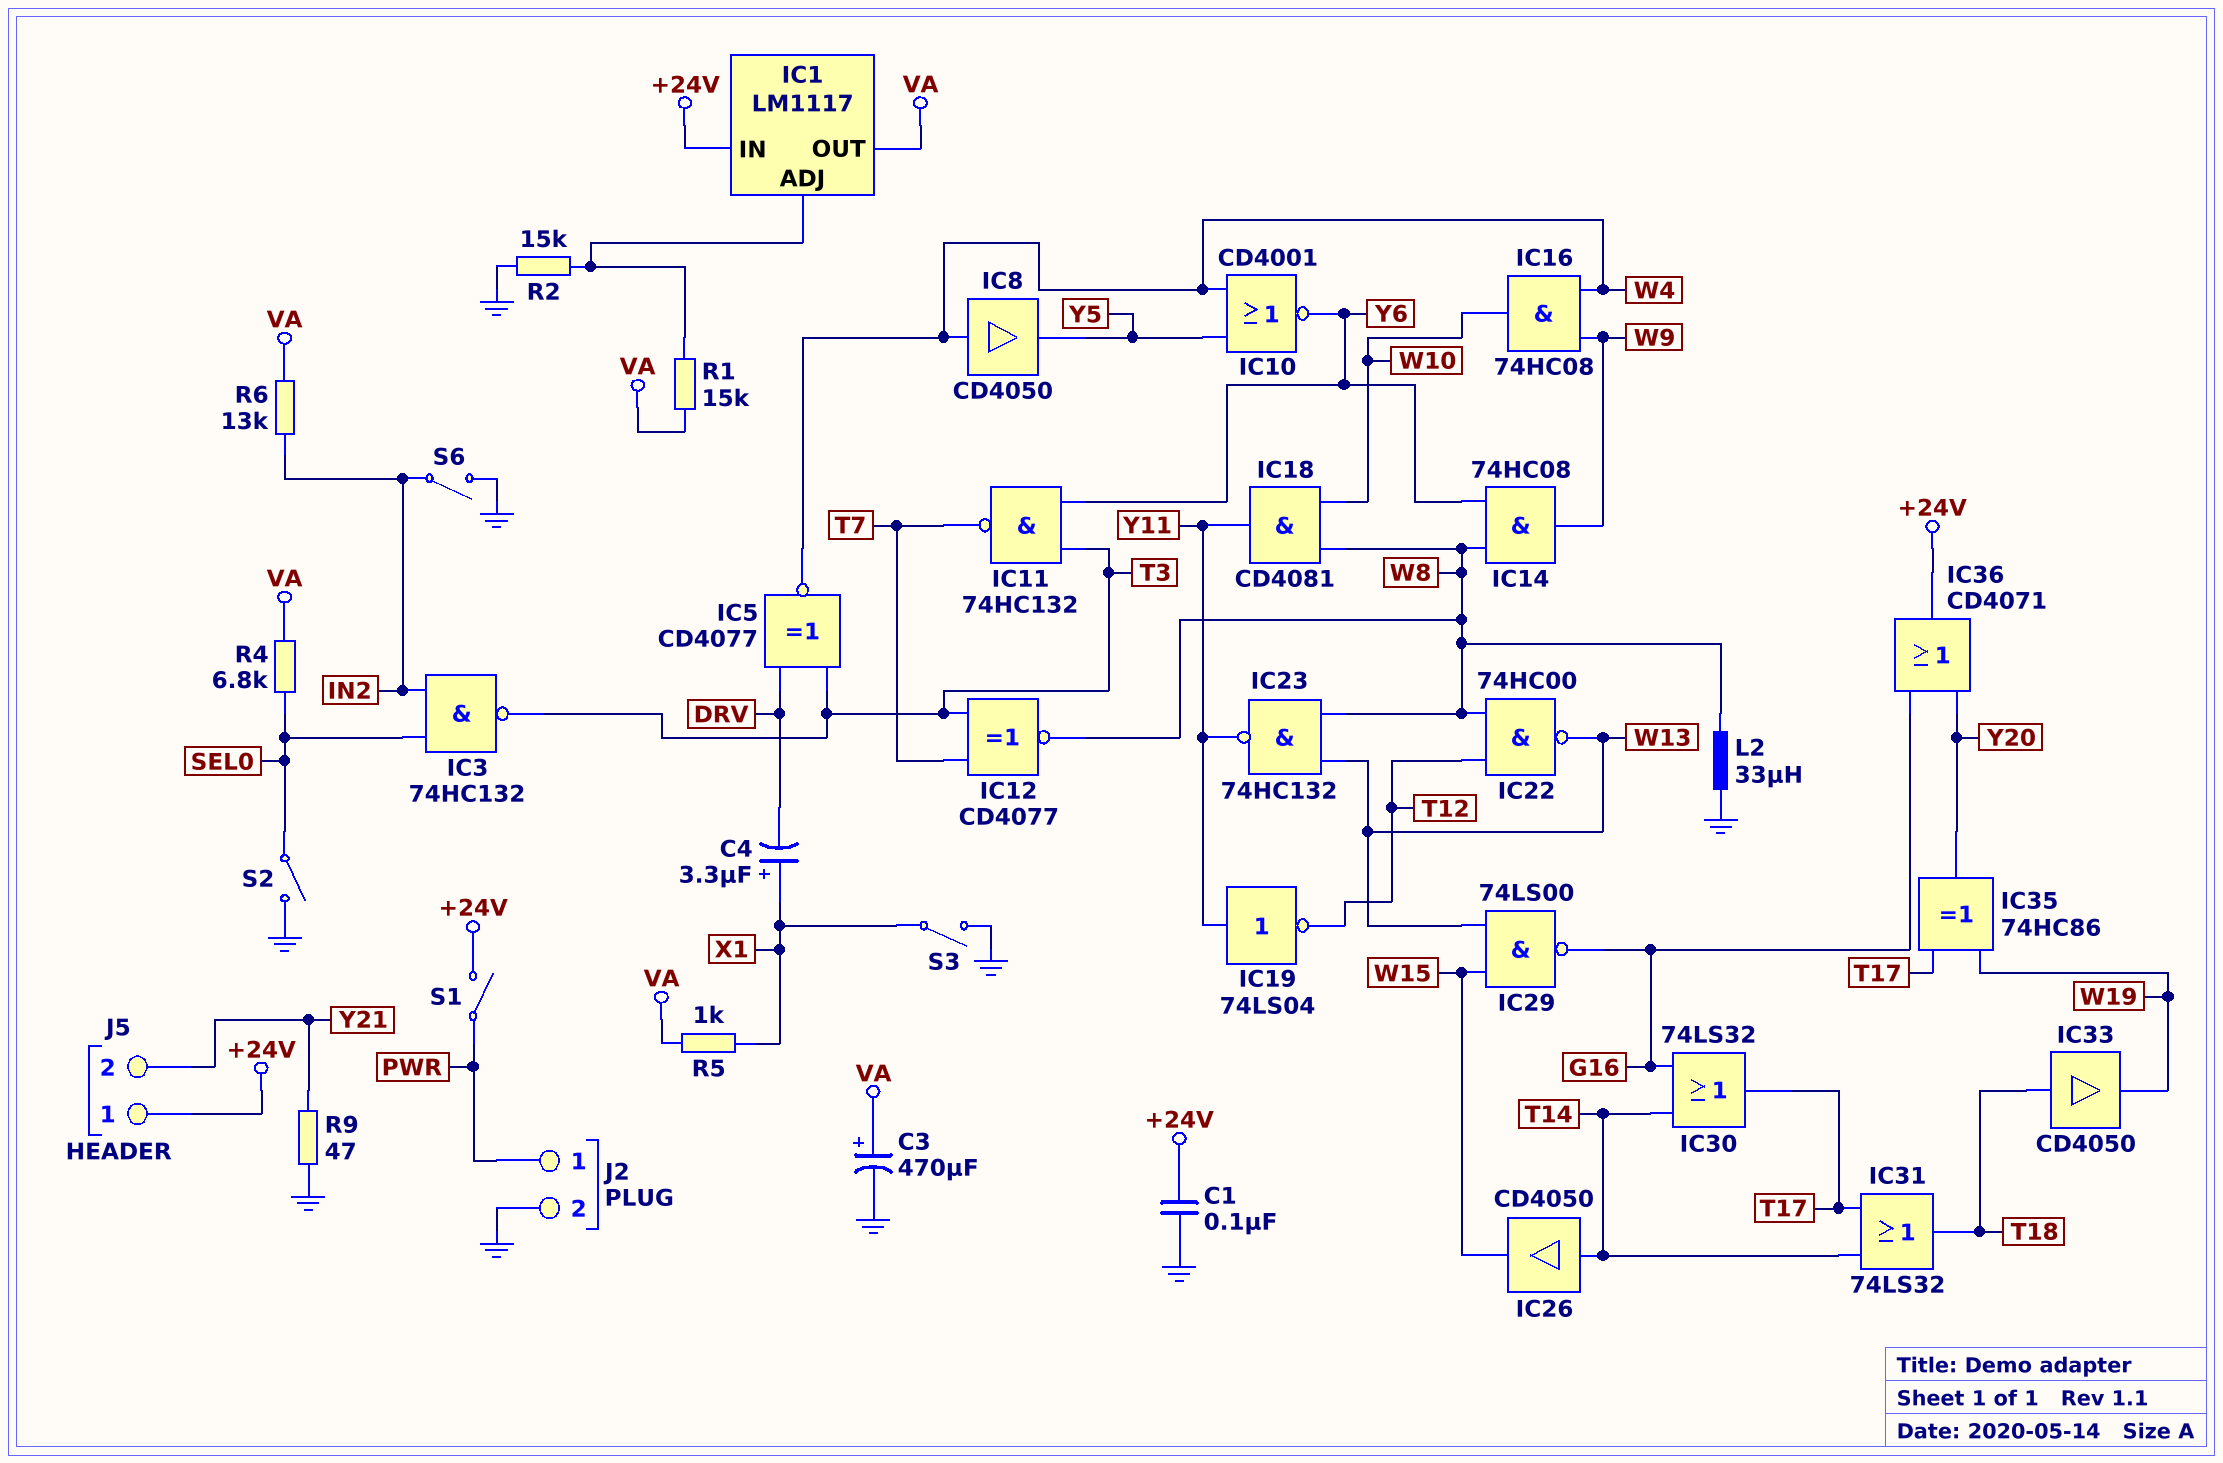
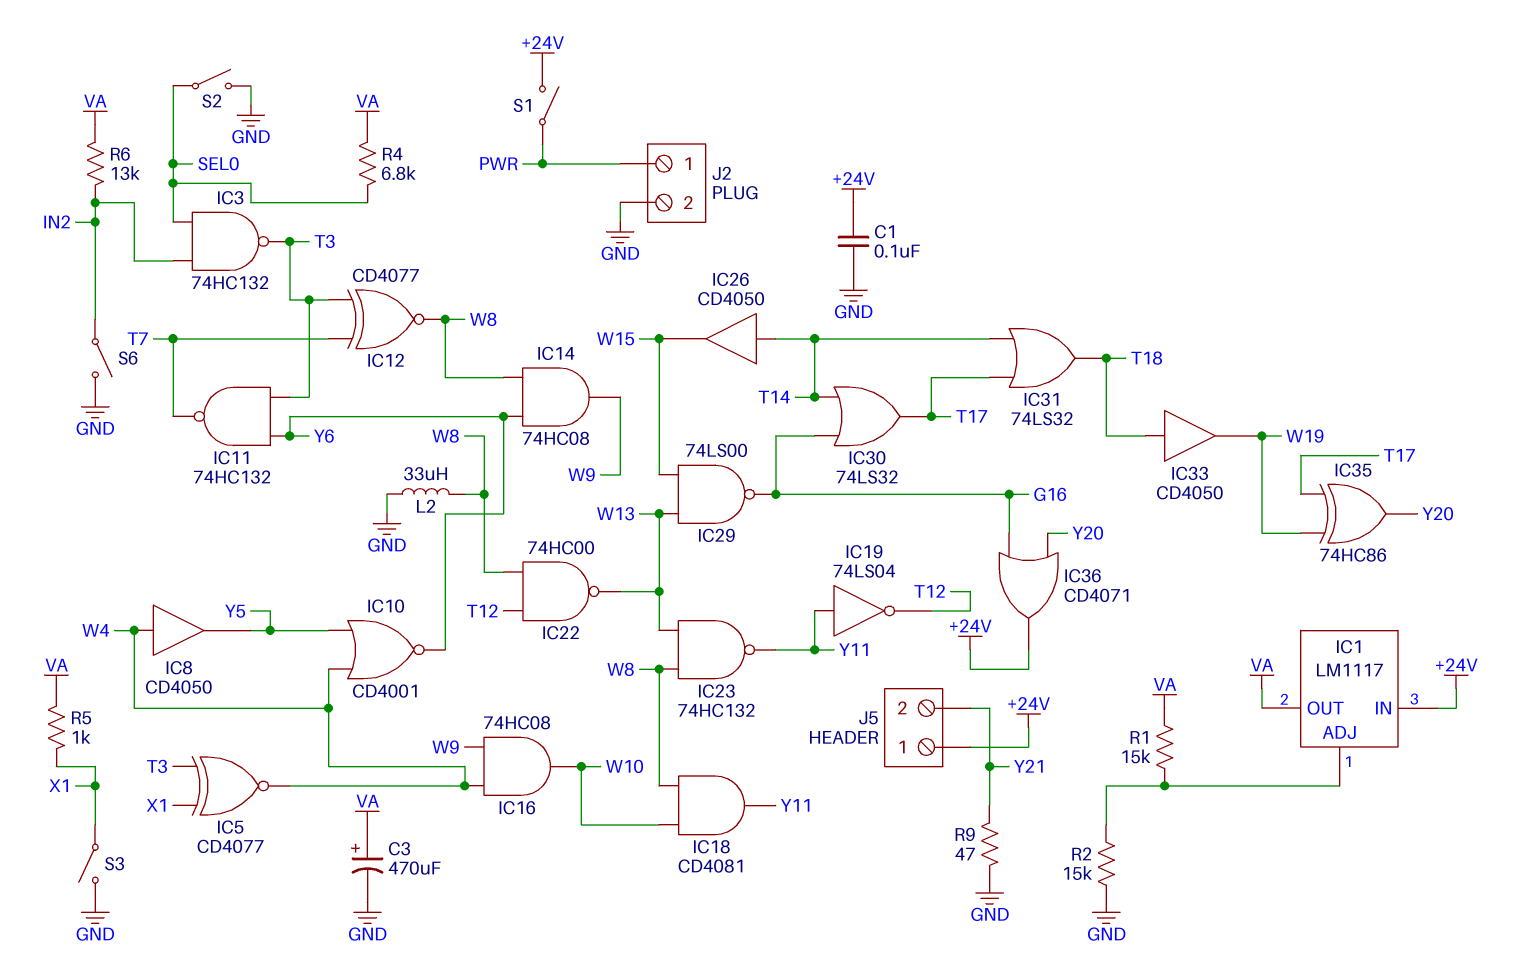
C4: 3.3uF (plus X1, minus DRV) -> none
IC5: XNOR CD4077 (in DRV, in T3, out W4) -> XNOR CD4077 (in T3, in X1, out W4)

